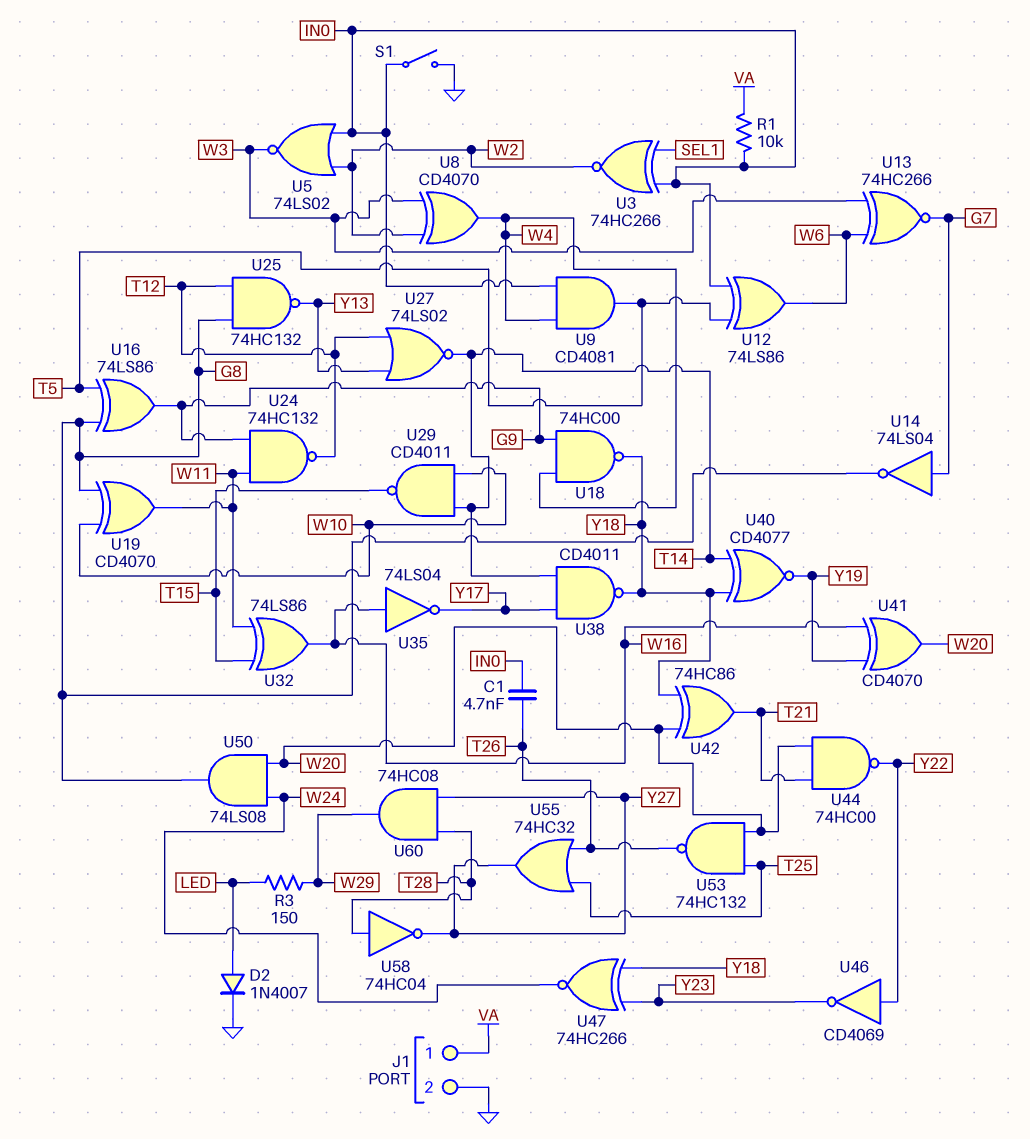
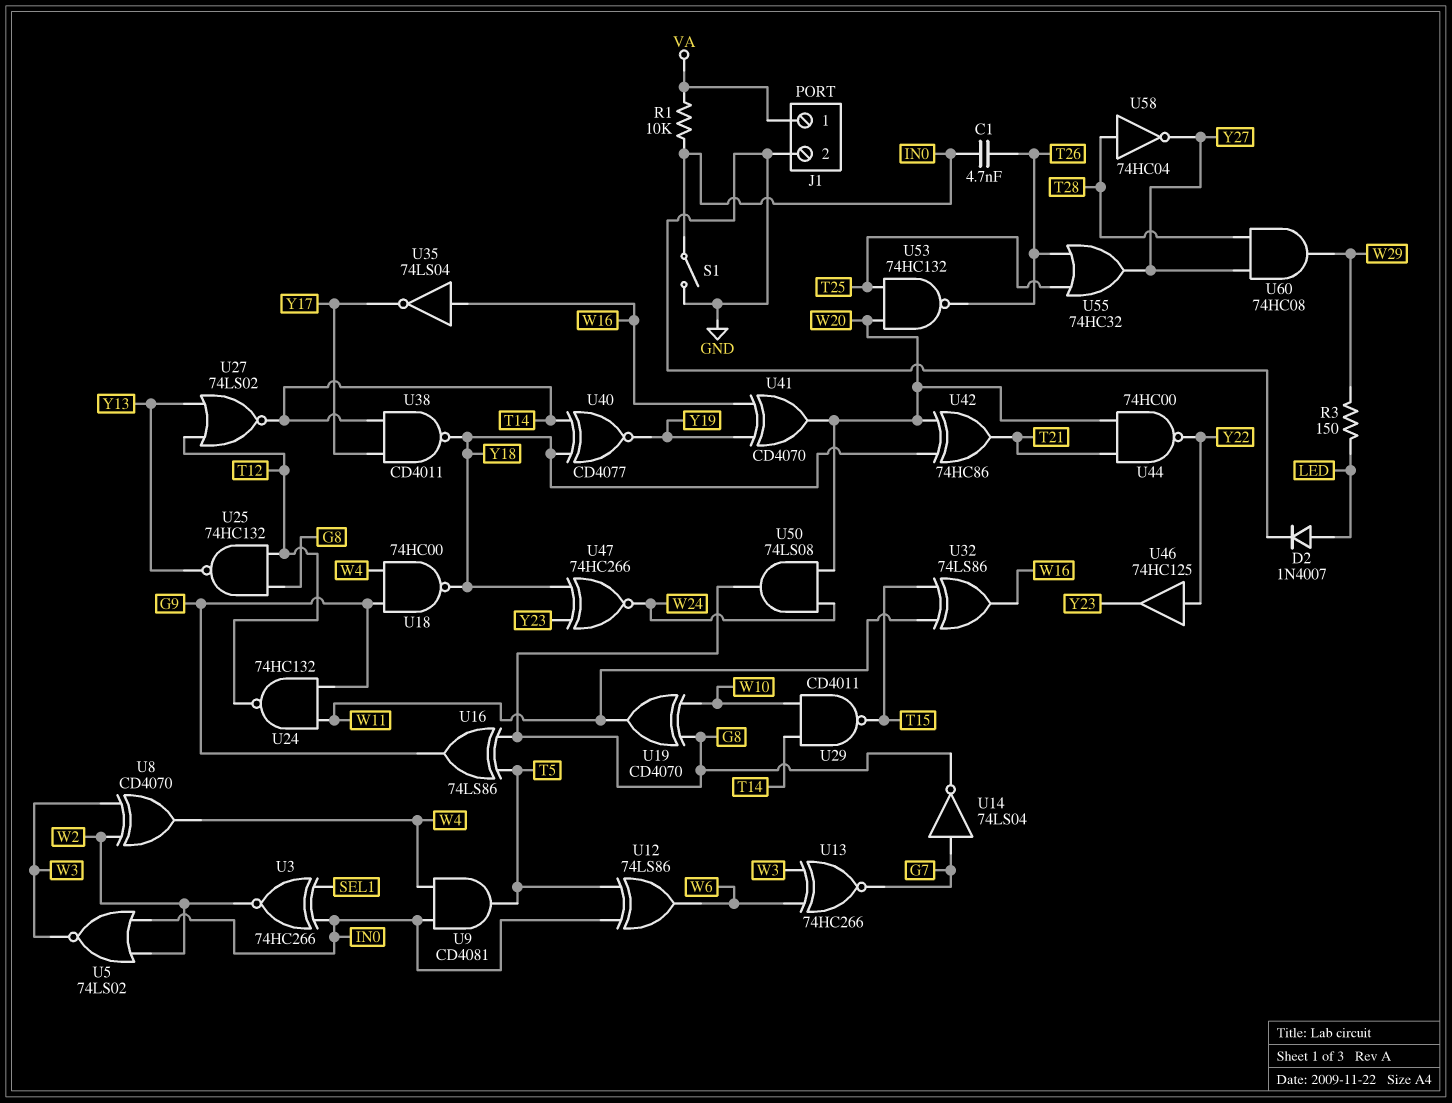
U46: NOT CD4069 (in Y22, out Y23) -> buffer 74HC125 (in Y22, out Y23)

